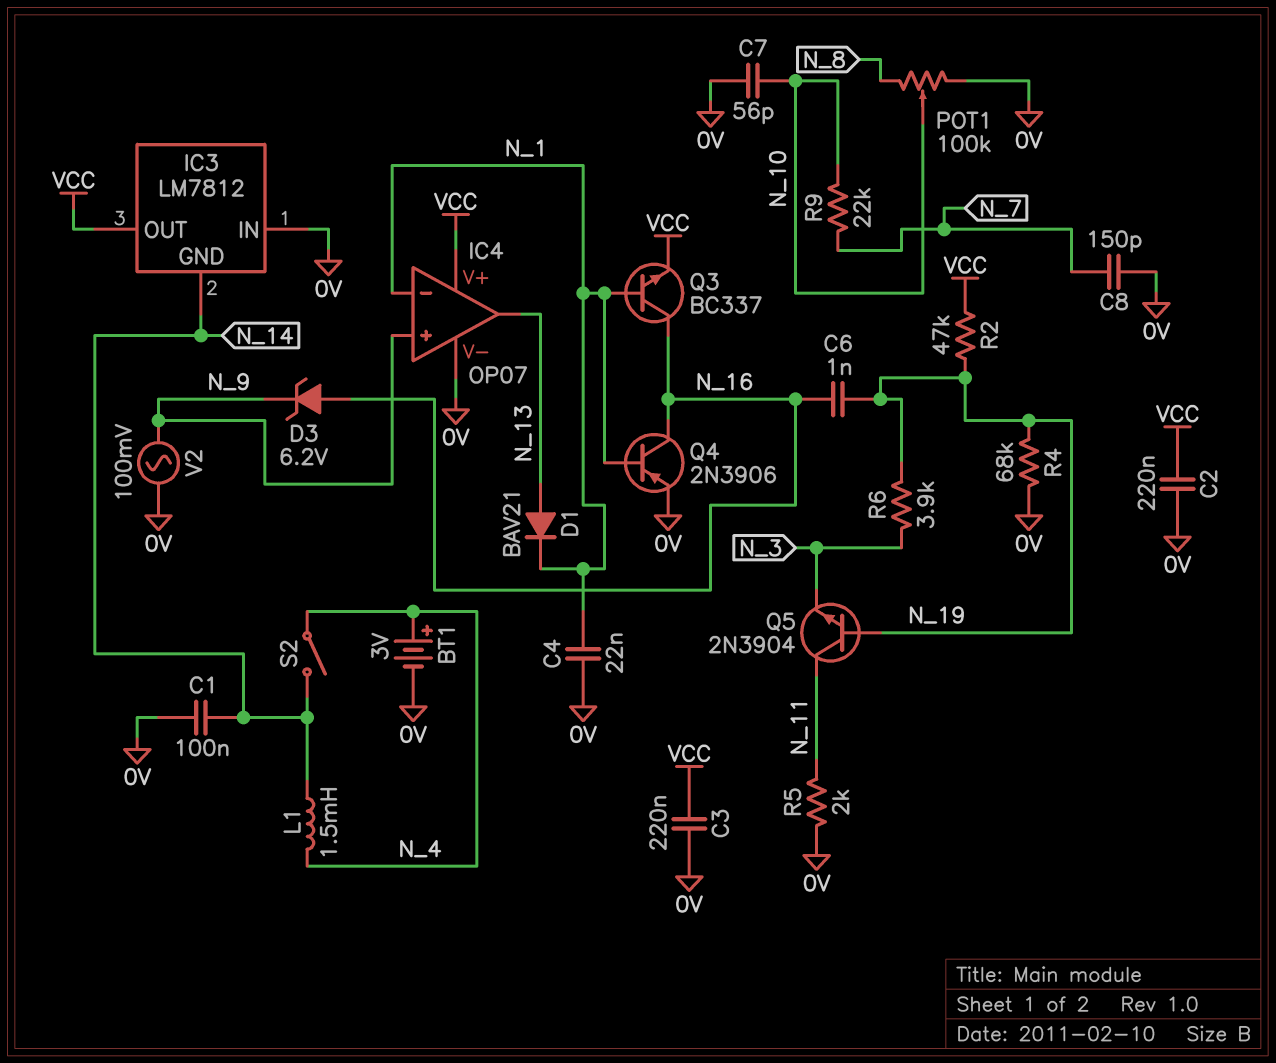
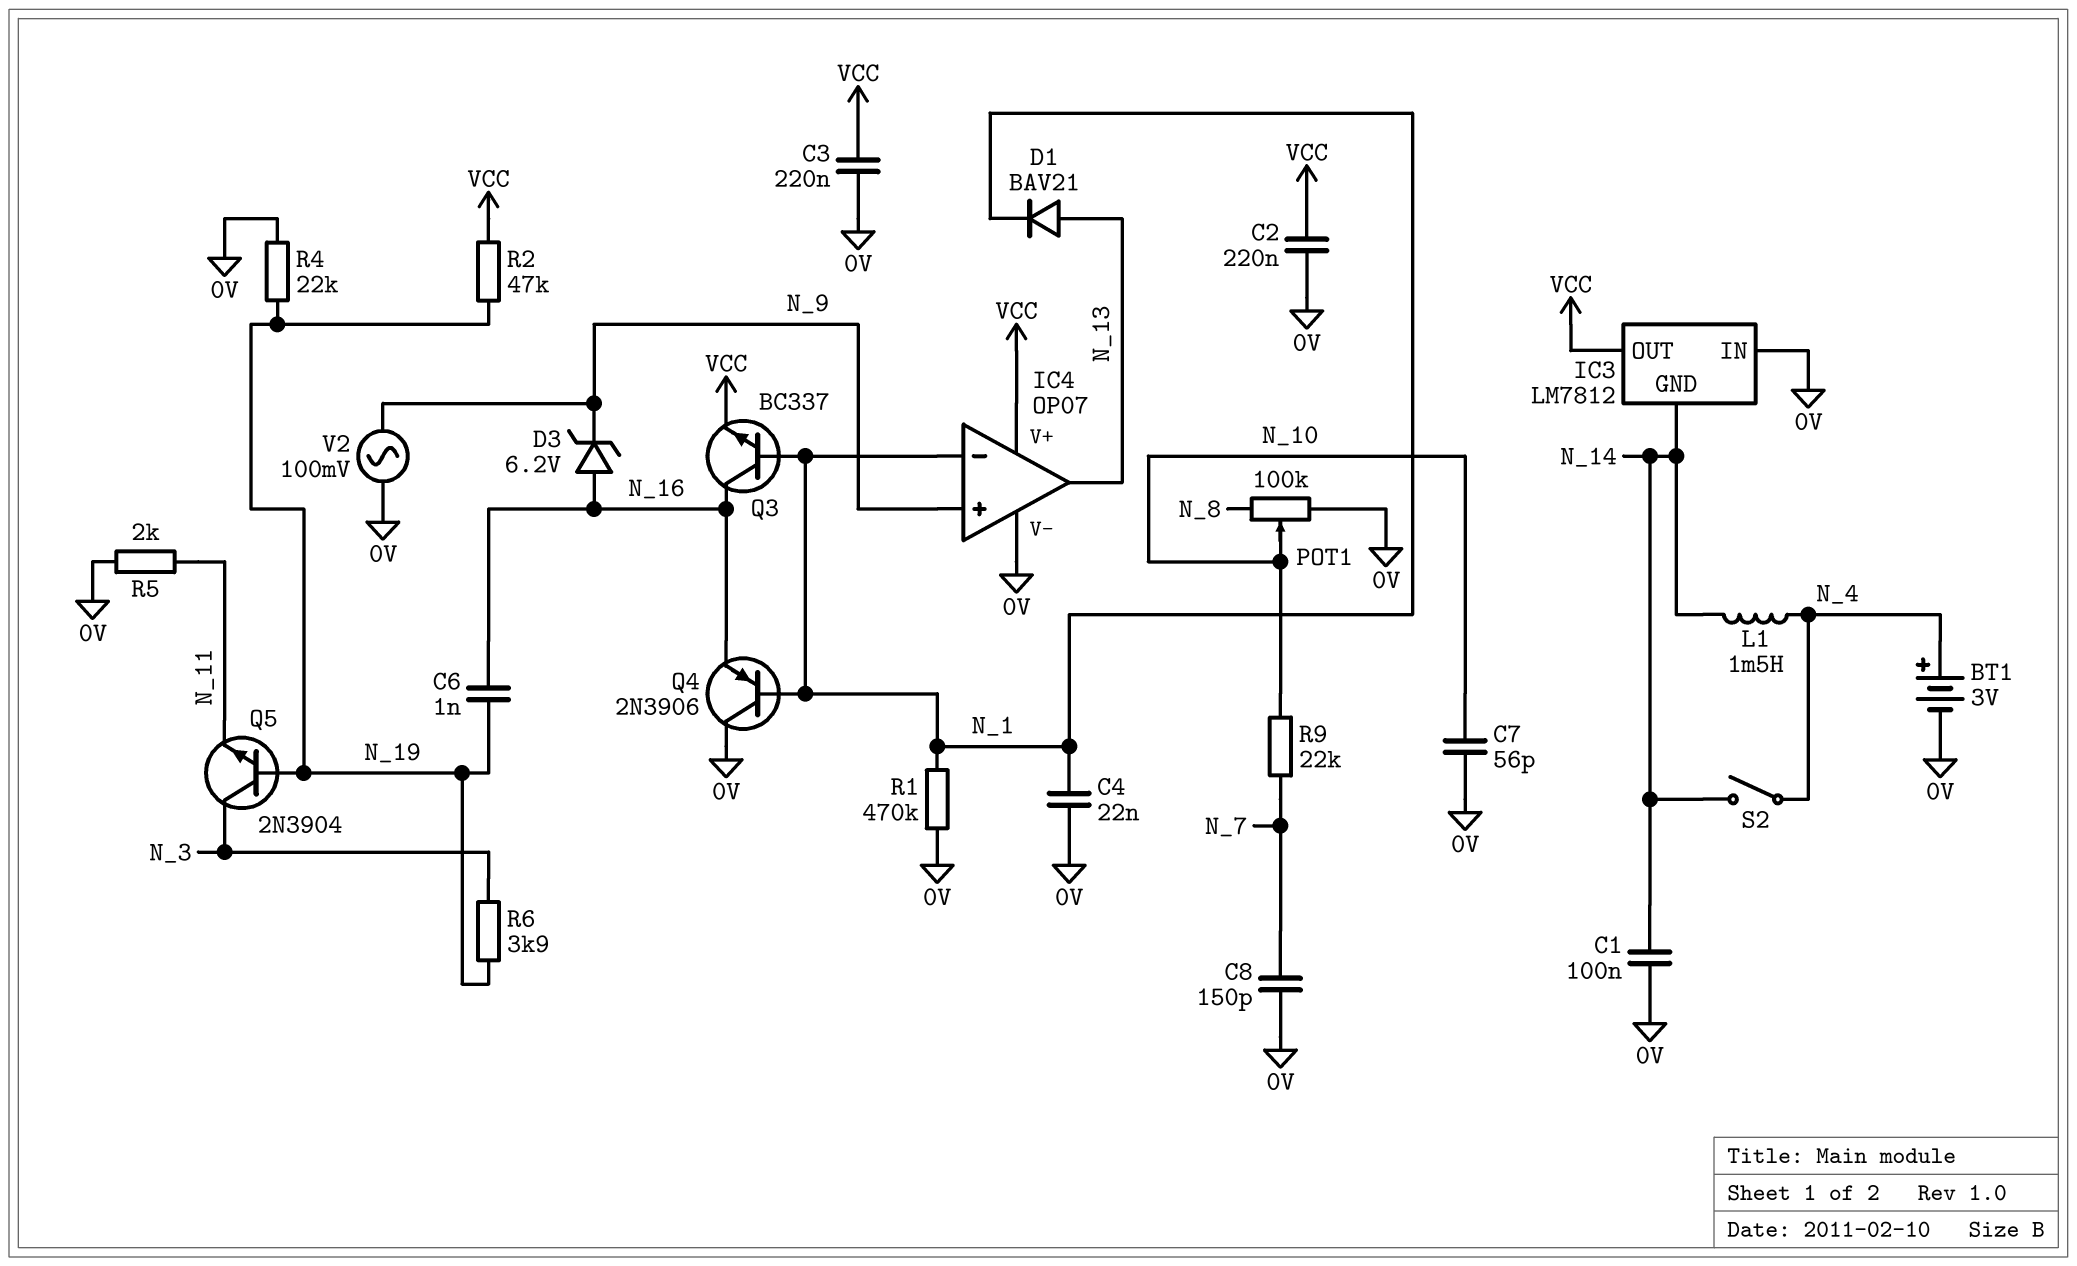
Q4: PNP 2N3906 (B N_1, C N_16, E 0V) -> PNP 2N3906 (B N_1, C 0V, E N_16)
Q5: NPN 2N3904 (B N_19, C N_11, E N_3) -> NPN 2N3904 (B N_19, C N_3, E N_11)
R1: none -> 470k (0V, N_1)
R4: 68k (0V, N_19) -> 22k (0V, N_19)

